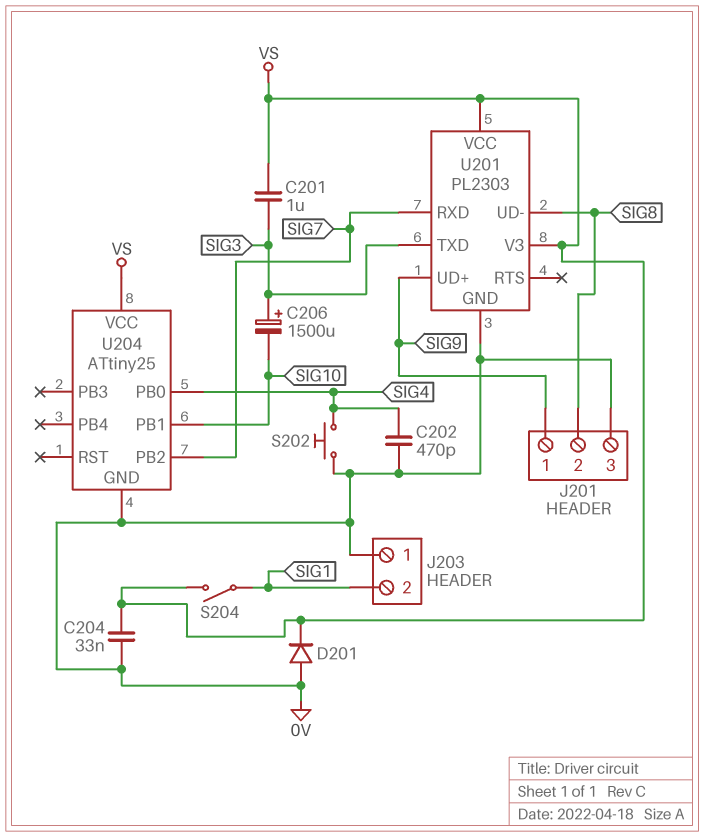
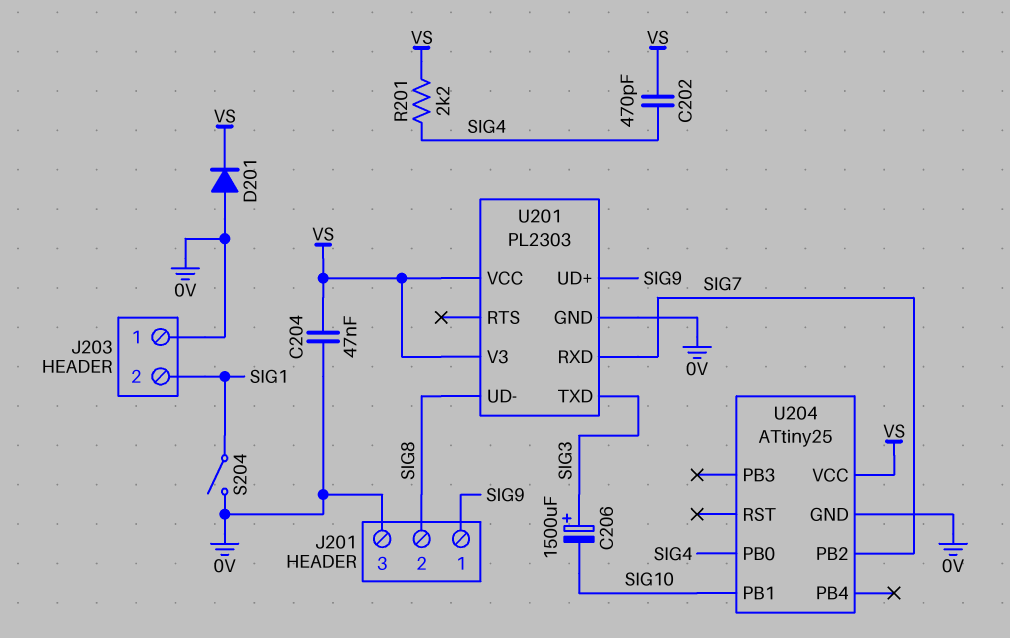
C201: 1uF (SIG3, VS) -> none
C202: 470pF (0V, SIG4) -> 470pF (SIG4, VS)
C204: 33nF (0V, VS) -> 47nF (0V, VS)
R201: none -> 2.2k (SIG4, VS)
S202: button (0V, SIG4) -> none
S204: switch (SIG1, VS) -> switch (0V, SIG1)

